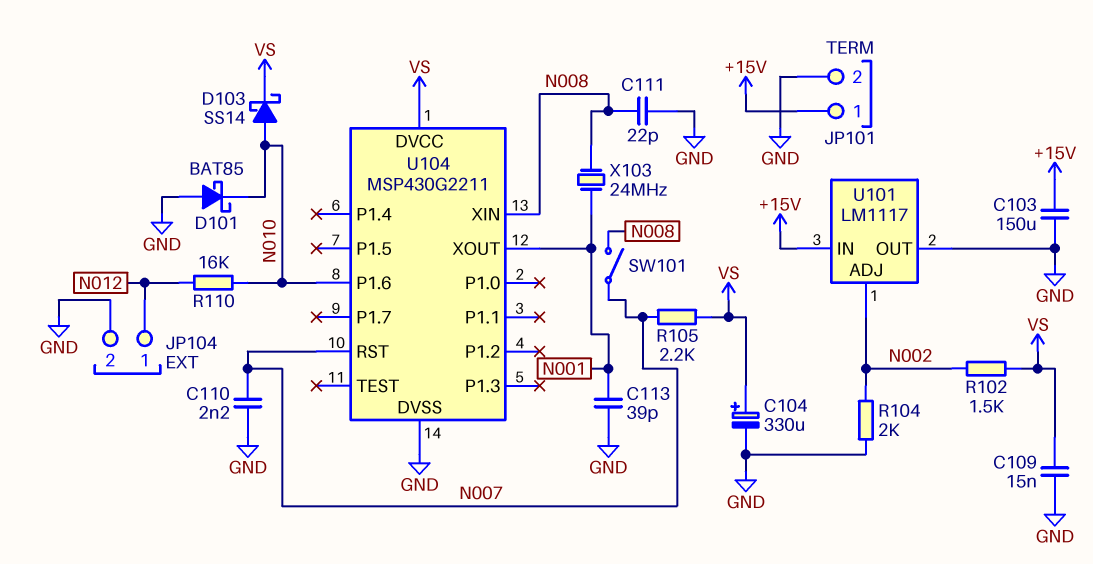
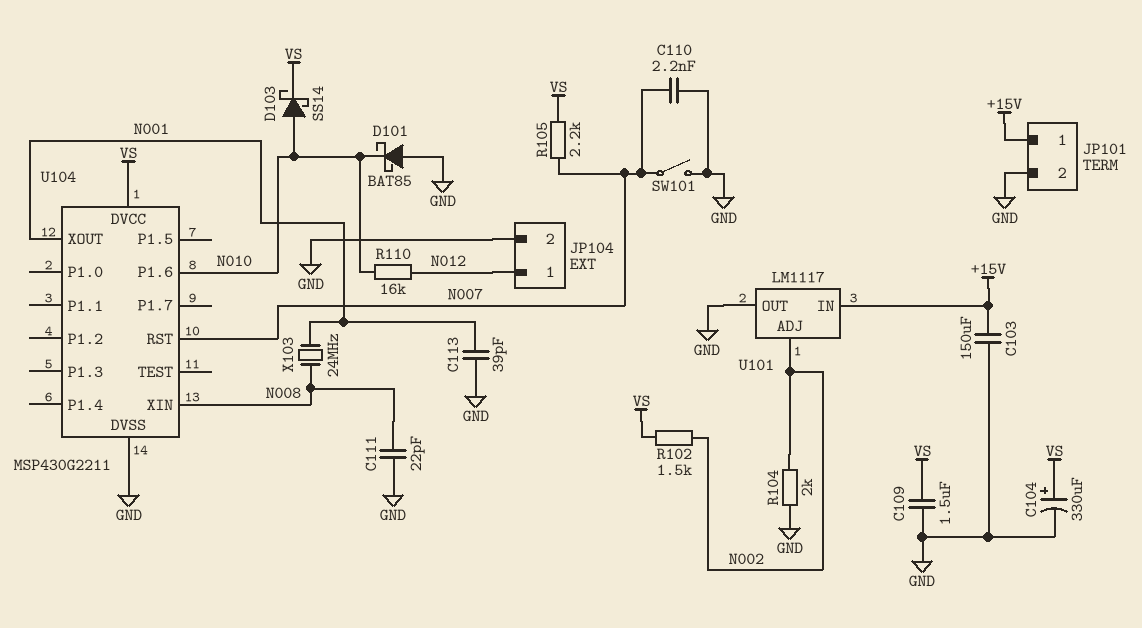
C109: 15nF (GND, VS) -> 1.5uF (GND, VS)
SW101: switch (N007, N008) -> switch (GND, N007)

